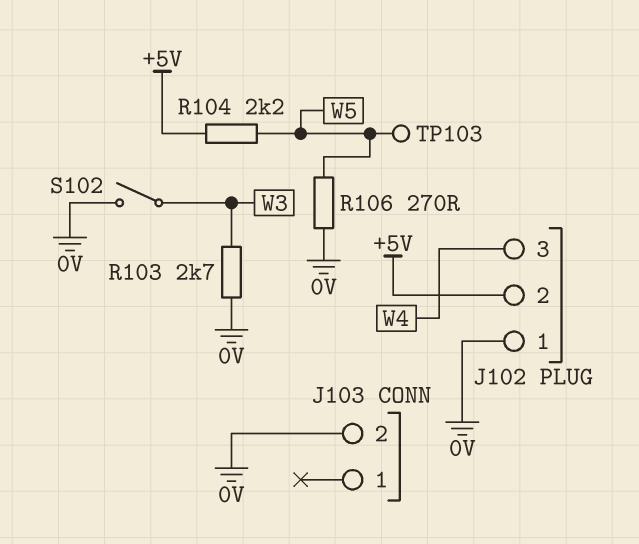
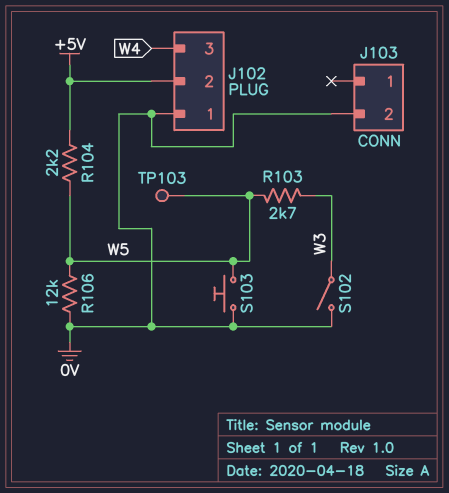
R103: 2.7k (0V, W3) -> 2.7k (W3, W5)
R106: 270 (0V, W5) -> 12k (0V, W5)
S103: none -> button (0V, W5)

